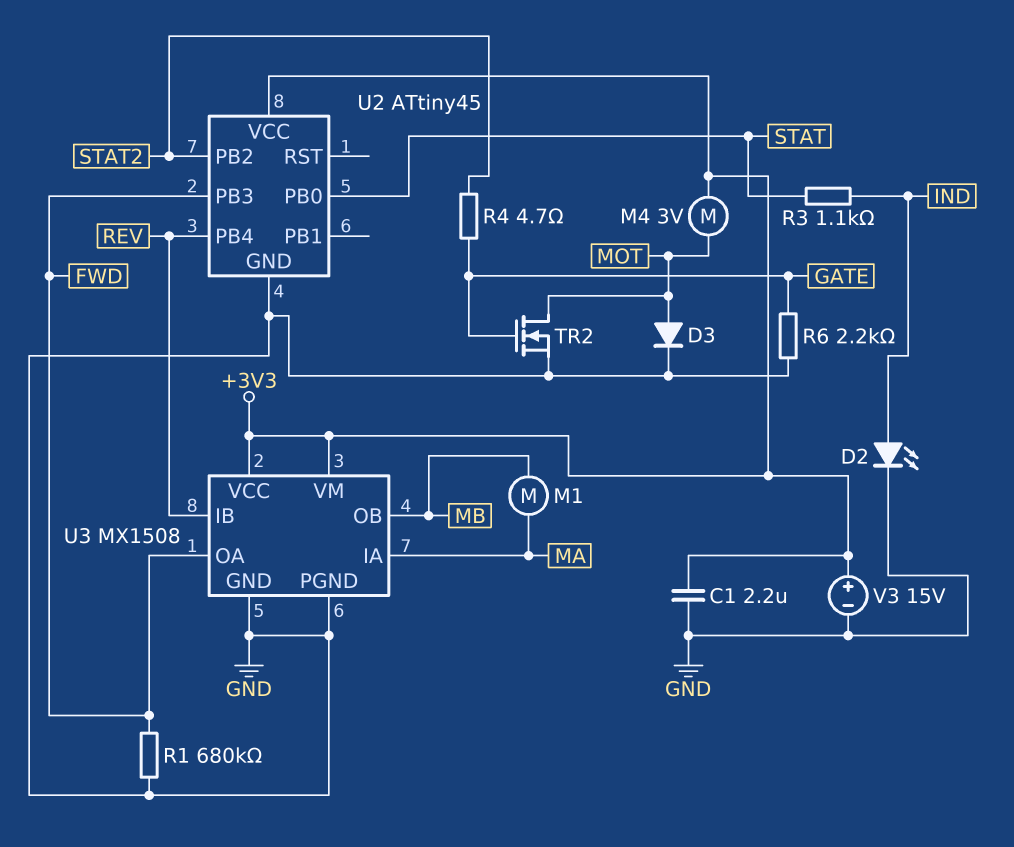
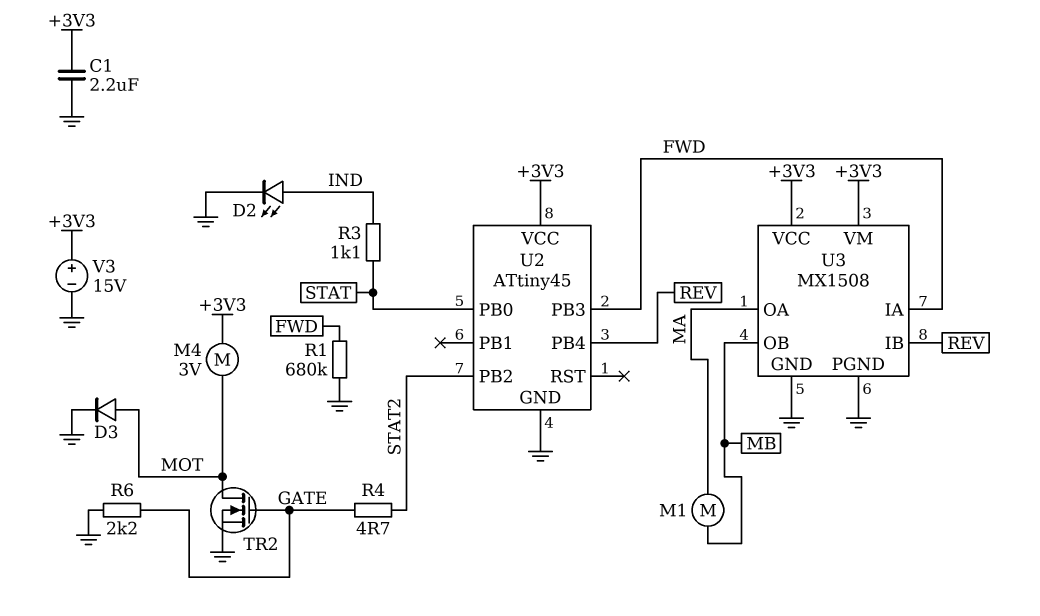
U3 pin IA: MA -> FWD
U3 pin OA: FWD -> MA

